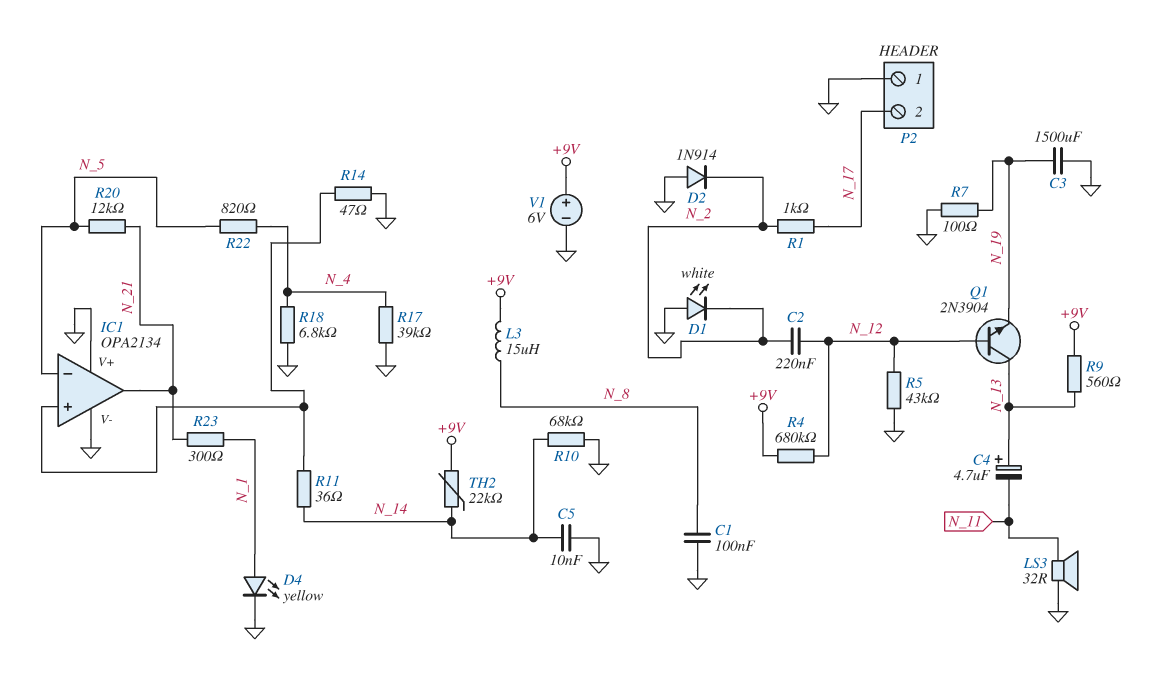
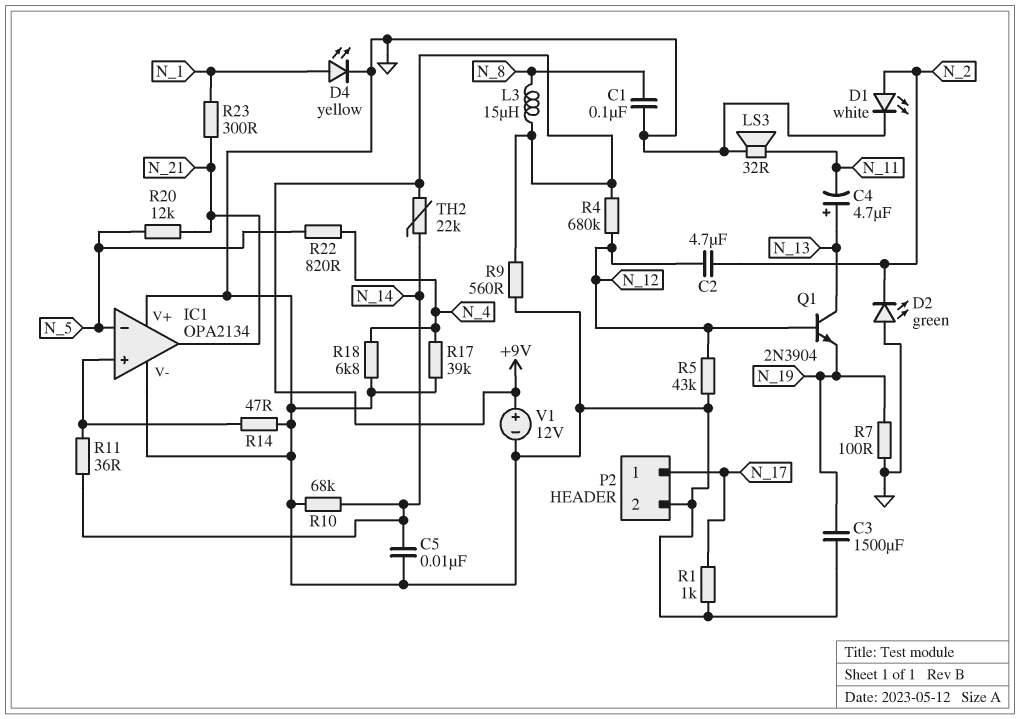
C2: 220nF (N_2, N_12) -> 4.7uF (N_2, N_12)
D1: LED white (A GND, K N_2) -> LED white (A N_2, K GND)
D2: diode 1N914 (A GND, K N_2) -> LED green (A GND, K N_2)
P2 pin 1: GND -> N_17
P2 pin 2: N_17 -> GND
R1: 1k (N_2, N_17) -> 1k (GND, N_17)
R9: 560 (+9V, N_13) -> 560 (+9V, GND)
V1: 6V (plus +9V, minus GND) -> 12V (plus +9V, minus GND)

